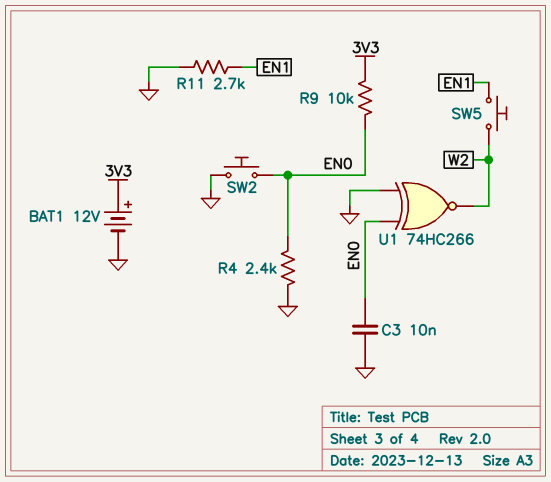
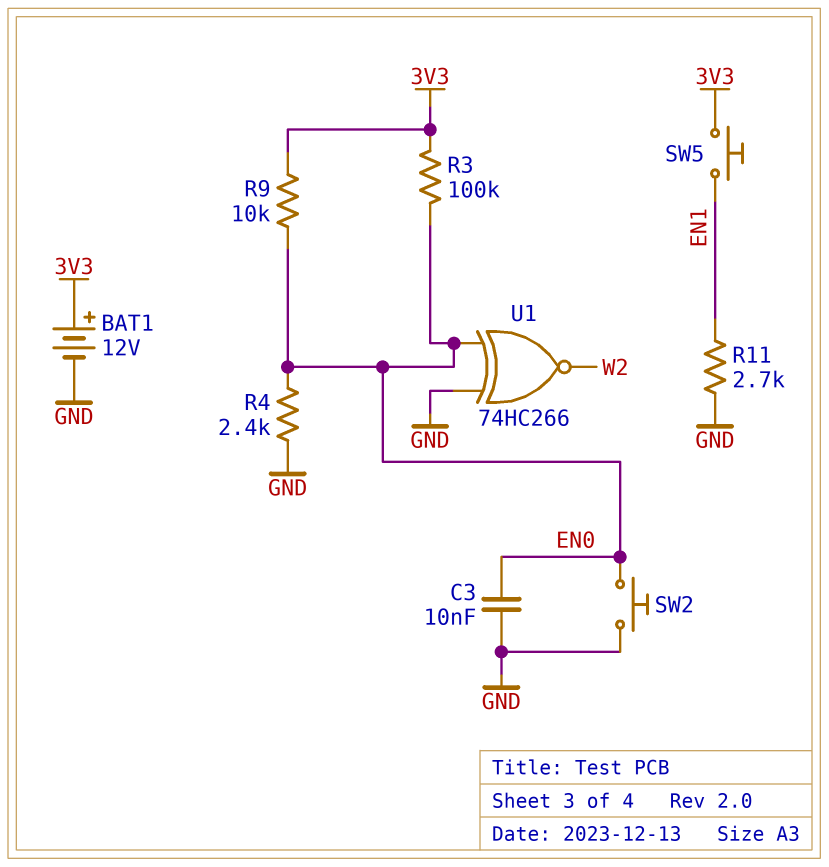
R3: none -> 100k (3V3, EN0)
SW5: button (EN1, W2) -> button (3V3, EN1)

